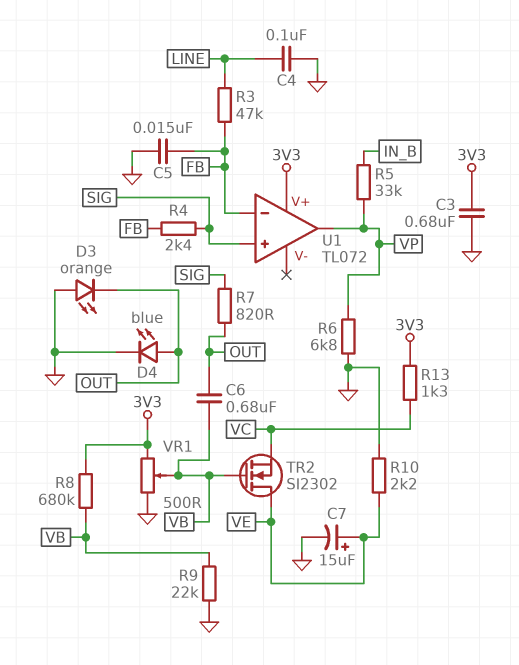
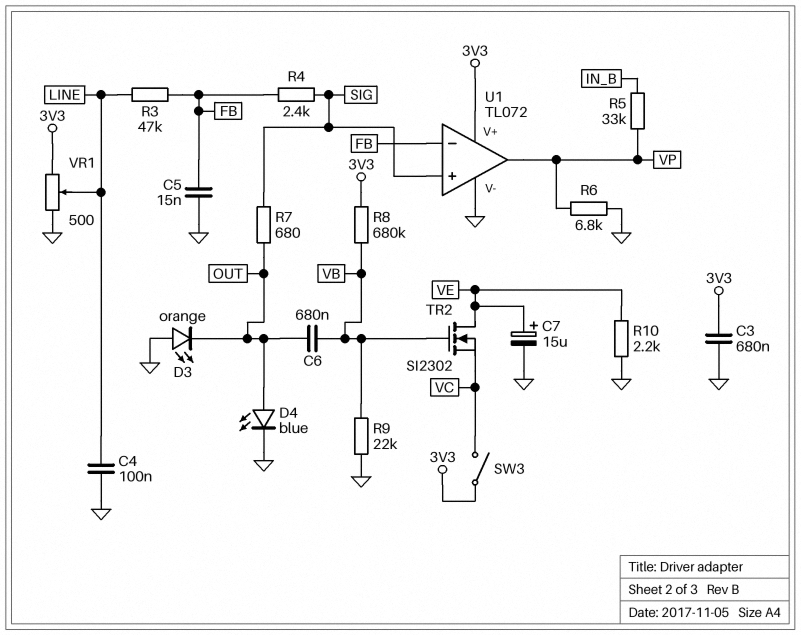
R7: 820 (OUT, SIG) -> 680 (OUT, SIG)
R13: 1.3k (3V3, VC) -> none
SW3: none -> switch (3V3, VC)
U1 pin V-: none -> GND
VR1: 500 (3V3, GND, wiper VB) -> 500 (3V3, GND, wiper LINE)

